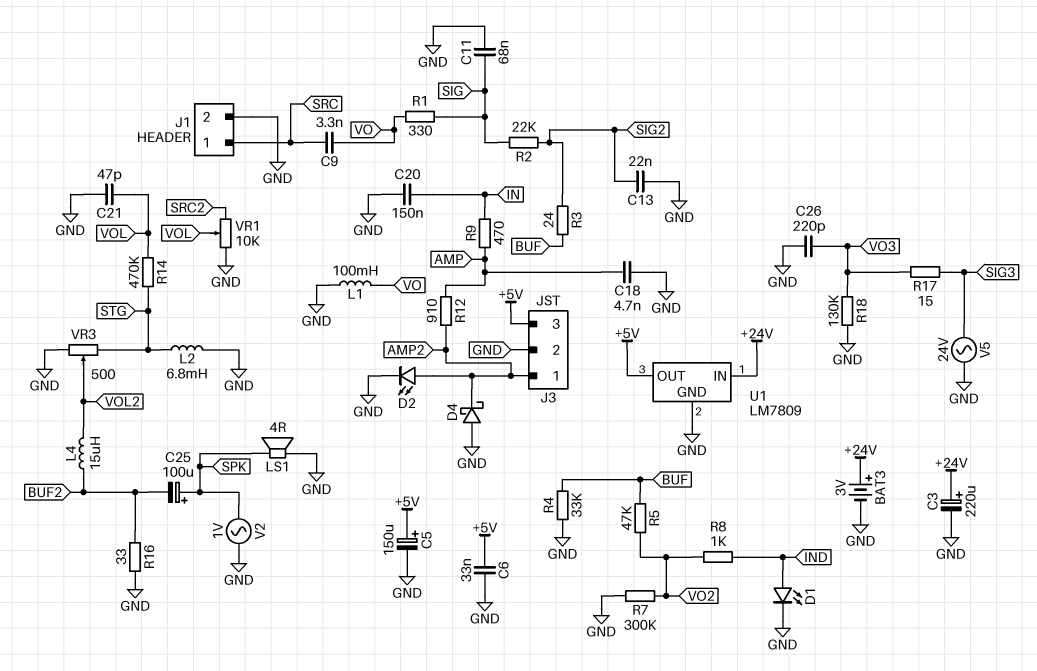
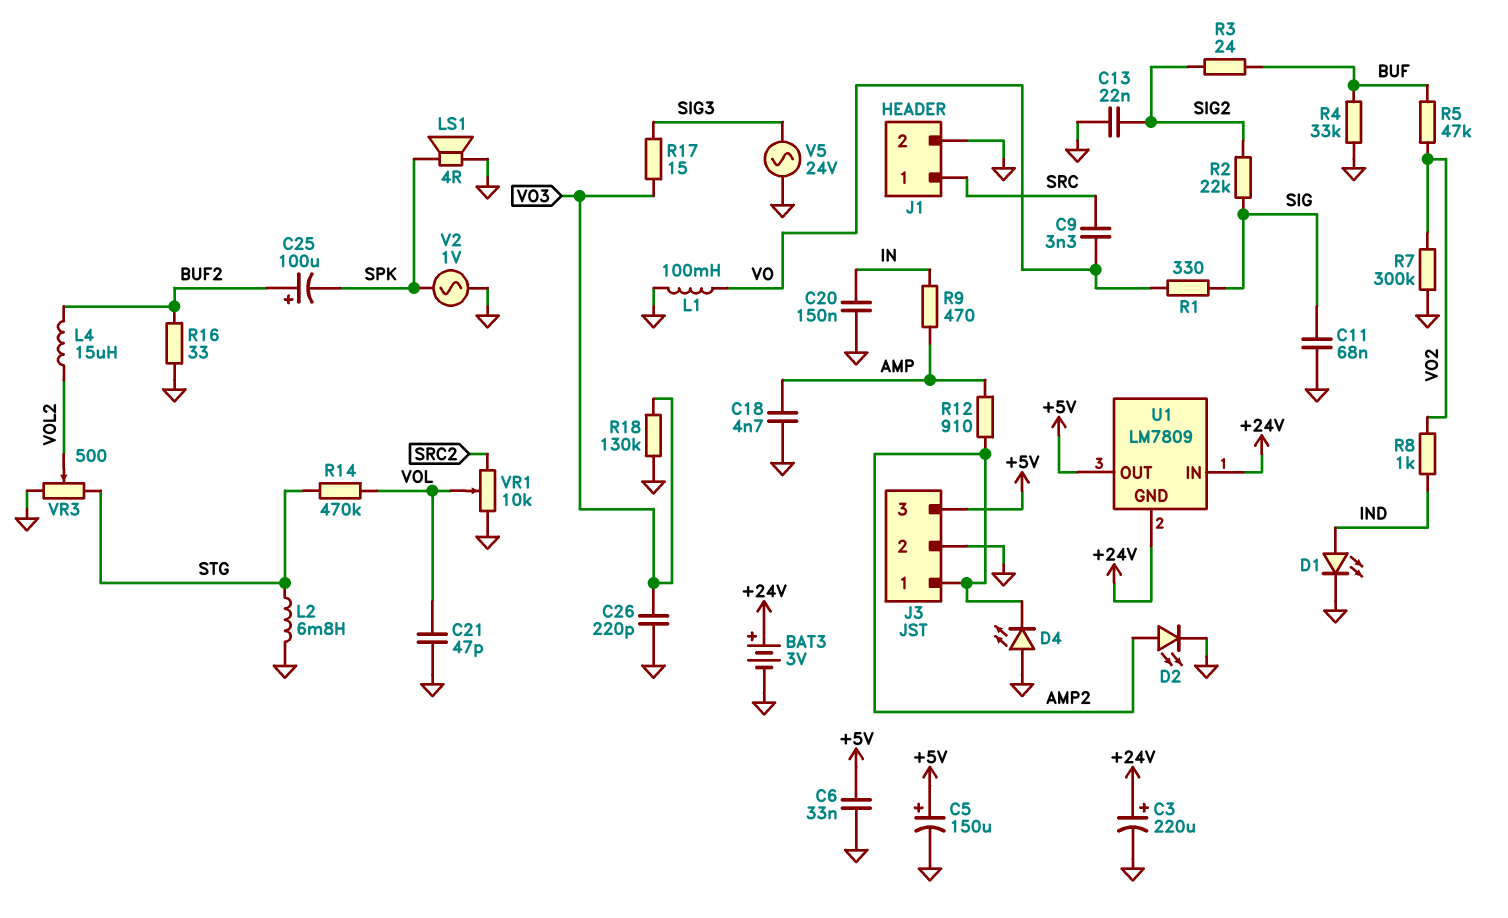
C25: 100uF (plus SPK, minus BUF2) -> 100uF (plus BUF2, minus SPK)
D4: schottky (A GND, K AMP2) -> LED (A GND, K AMP2)
U1 pin GND: GND -> +24V

